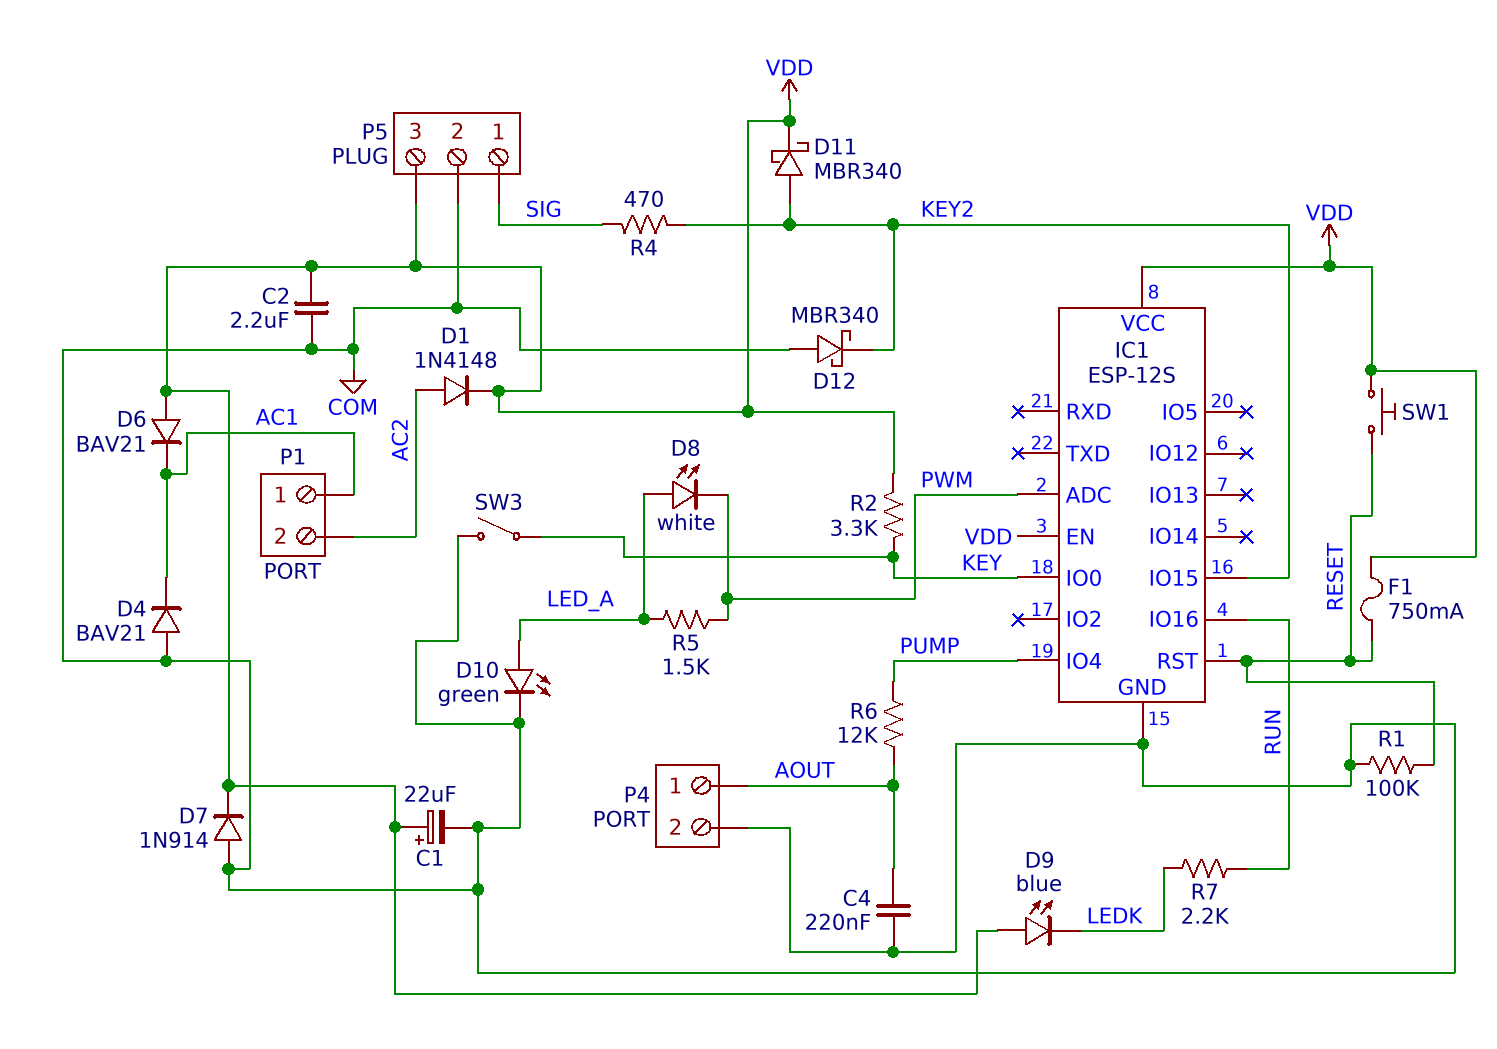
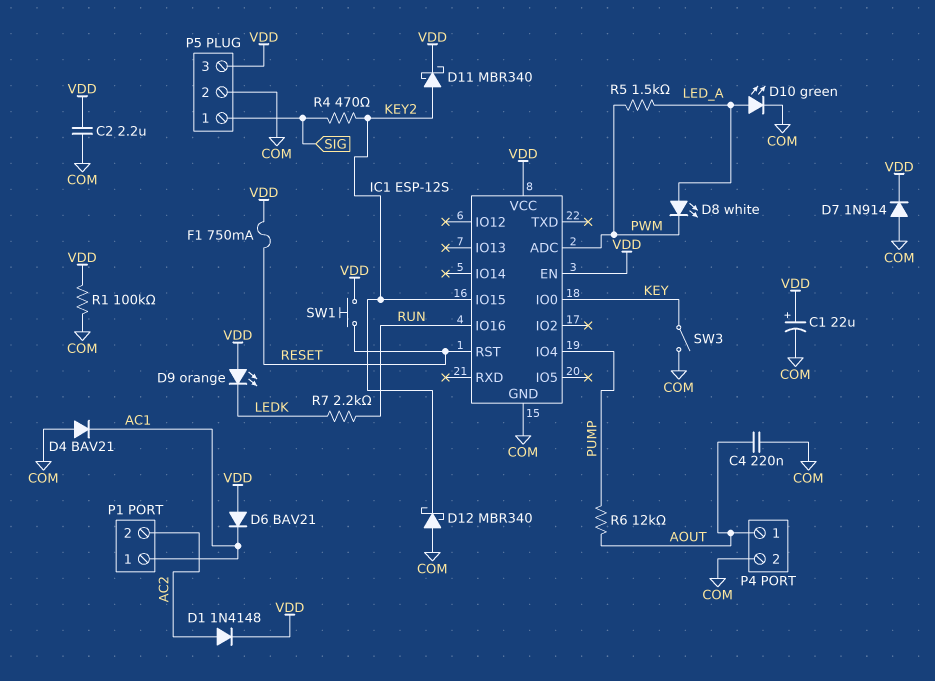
D9: LED blue (A VDD, K LEDK) -> LED orange (A VDD, K LEDK)
R1: 100k (COM, RESET) -> 100k (COM, VDD)
R2: 3.3k (KEY, VDD) -> none

